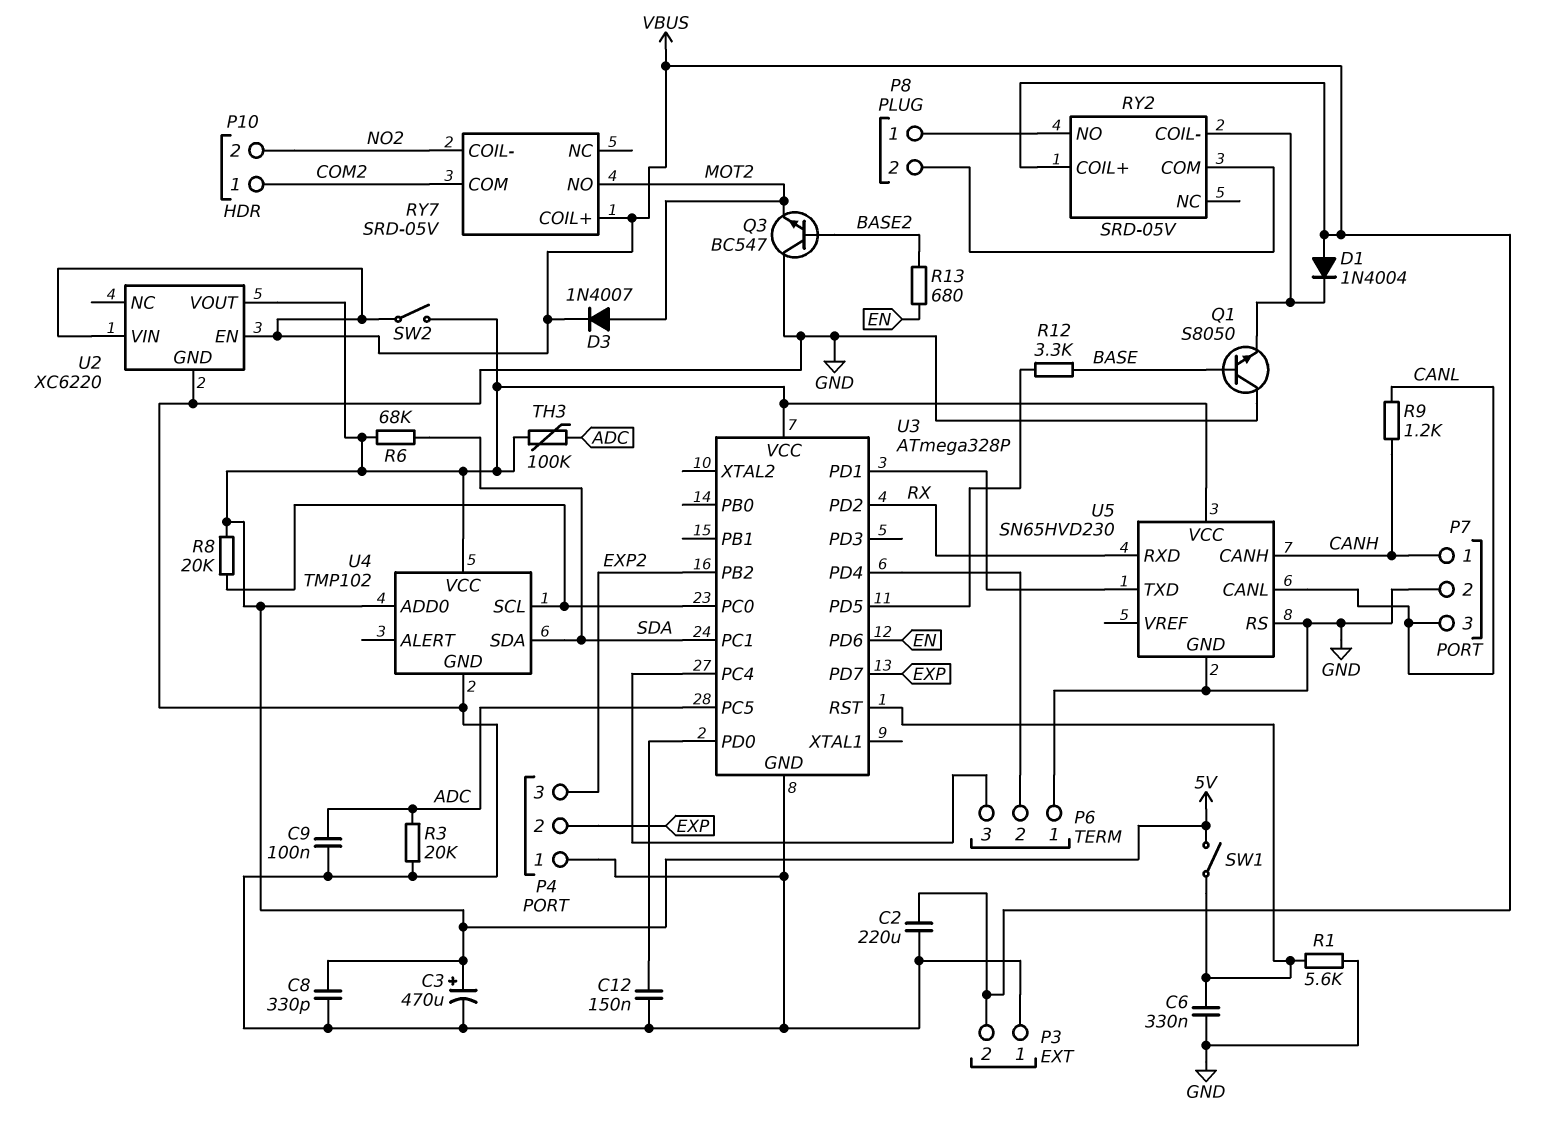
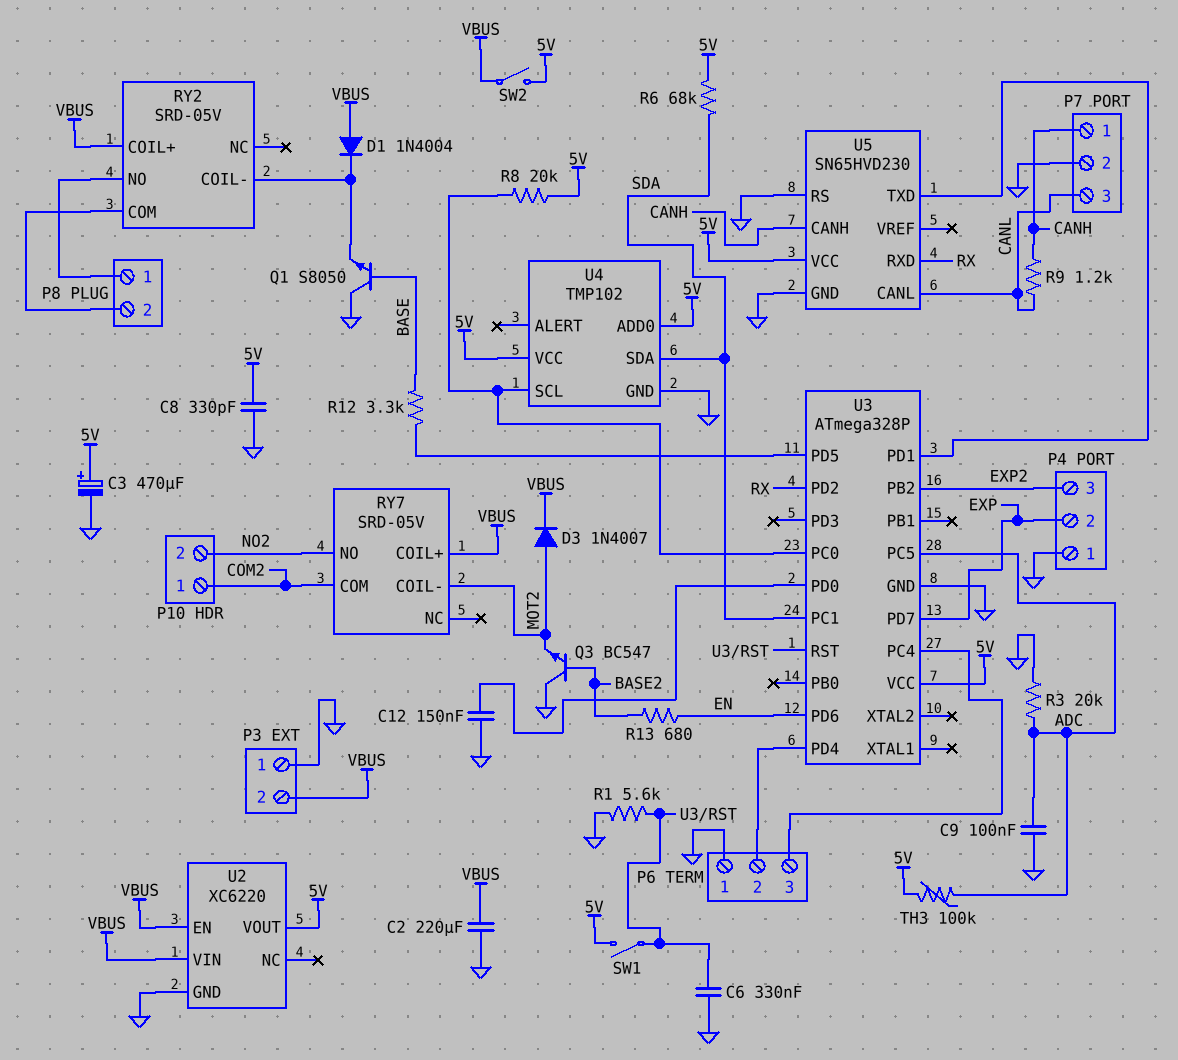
RY7 pin COIL-: NO2 -> MOT2
RY7 pin NO: MOT2 -> NO2

